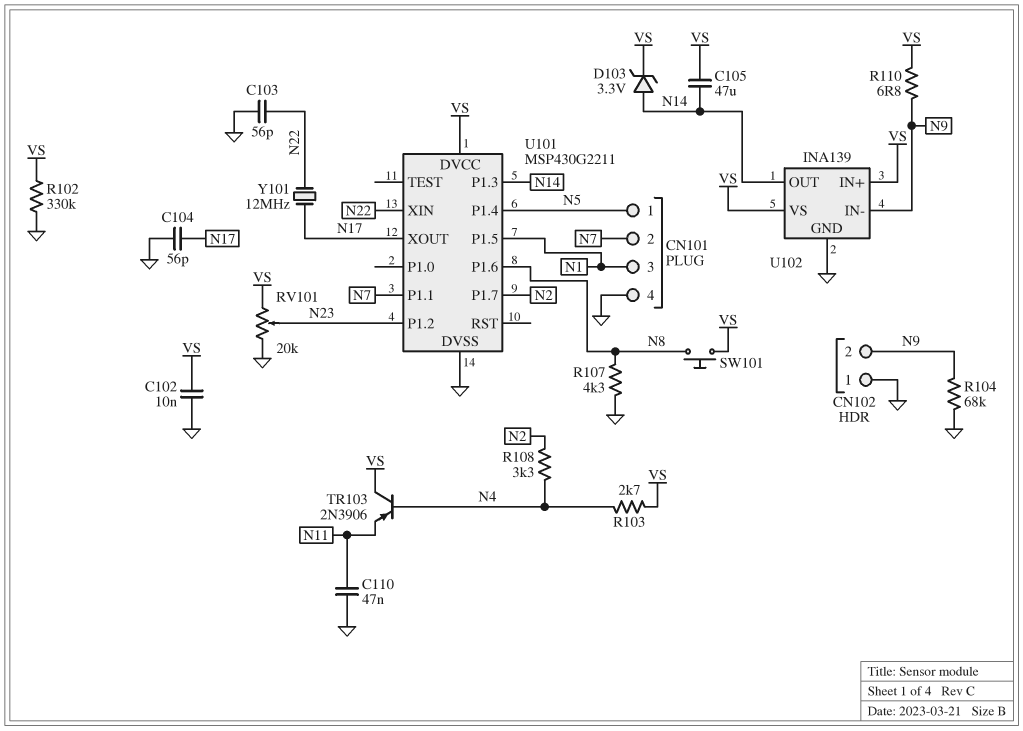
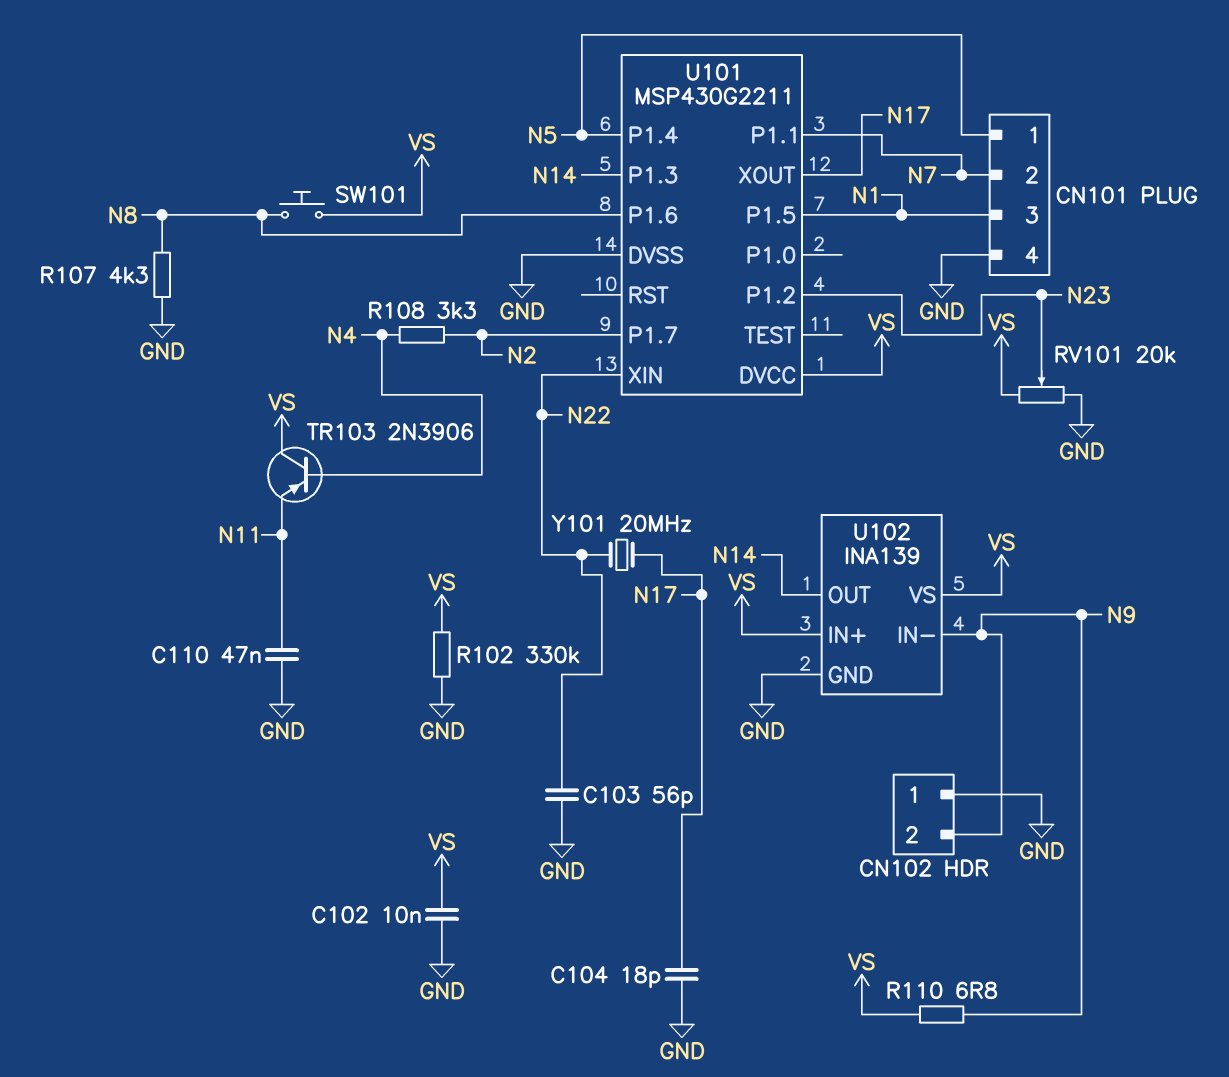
C104: 56pF (GND, N17) -> 18pF (GND, N17)
C105: 47uF (N14, VS) -> none
D103: zener 3.3V (A N14, K VS) -> none
R103: 2.7k (N4, VS) -> none
R104: 68k (GND, N9) -> none
Y101: 12MHz (N17, N22) -> 20MHz (N17, N22)

